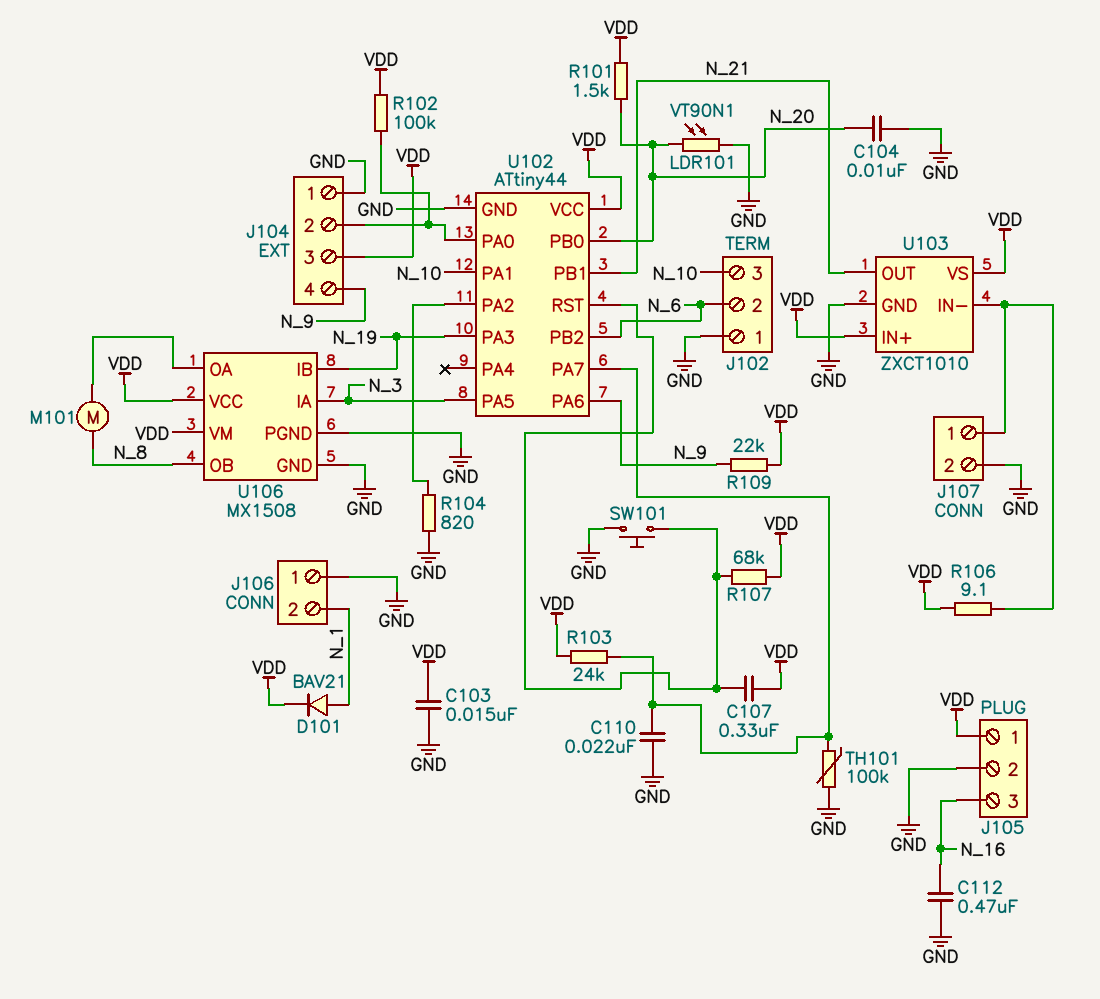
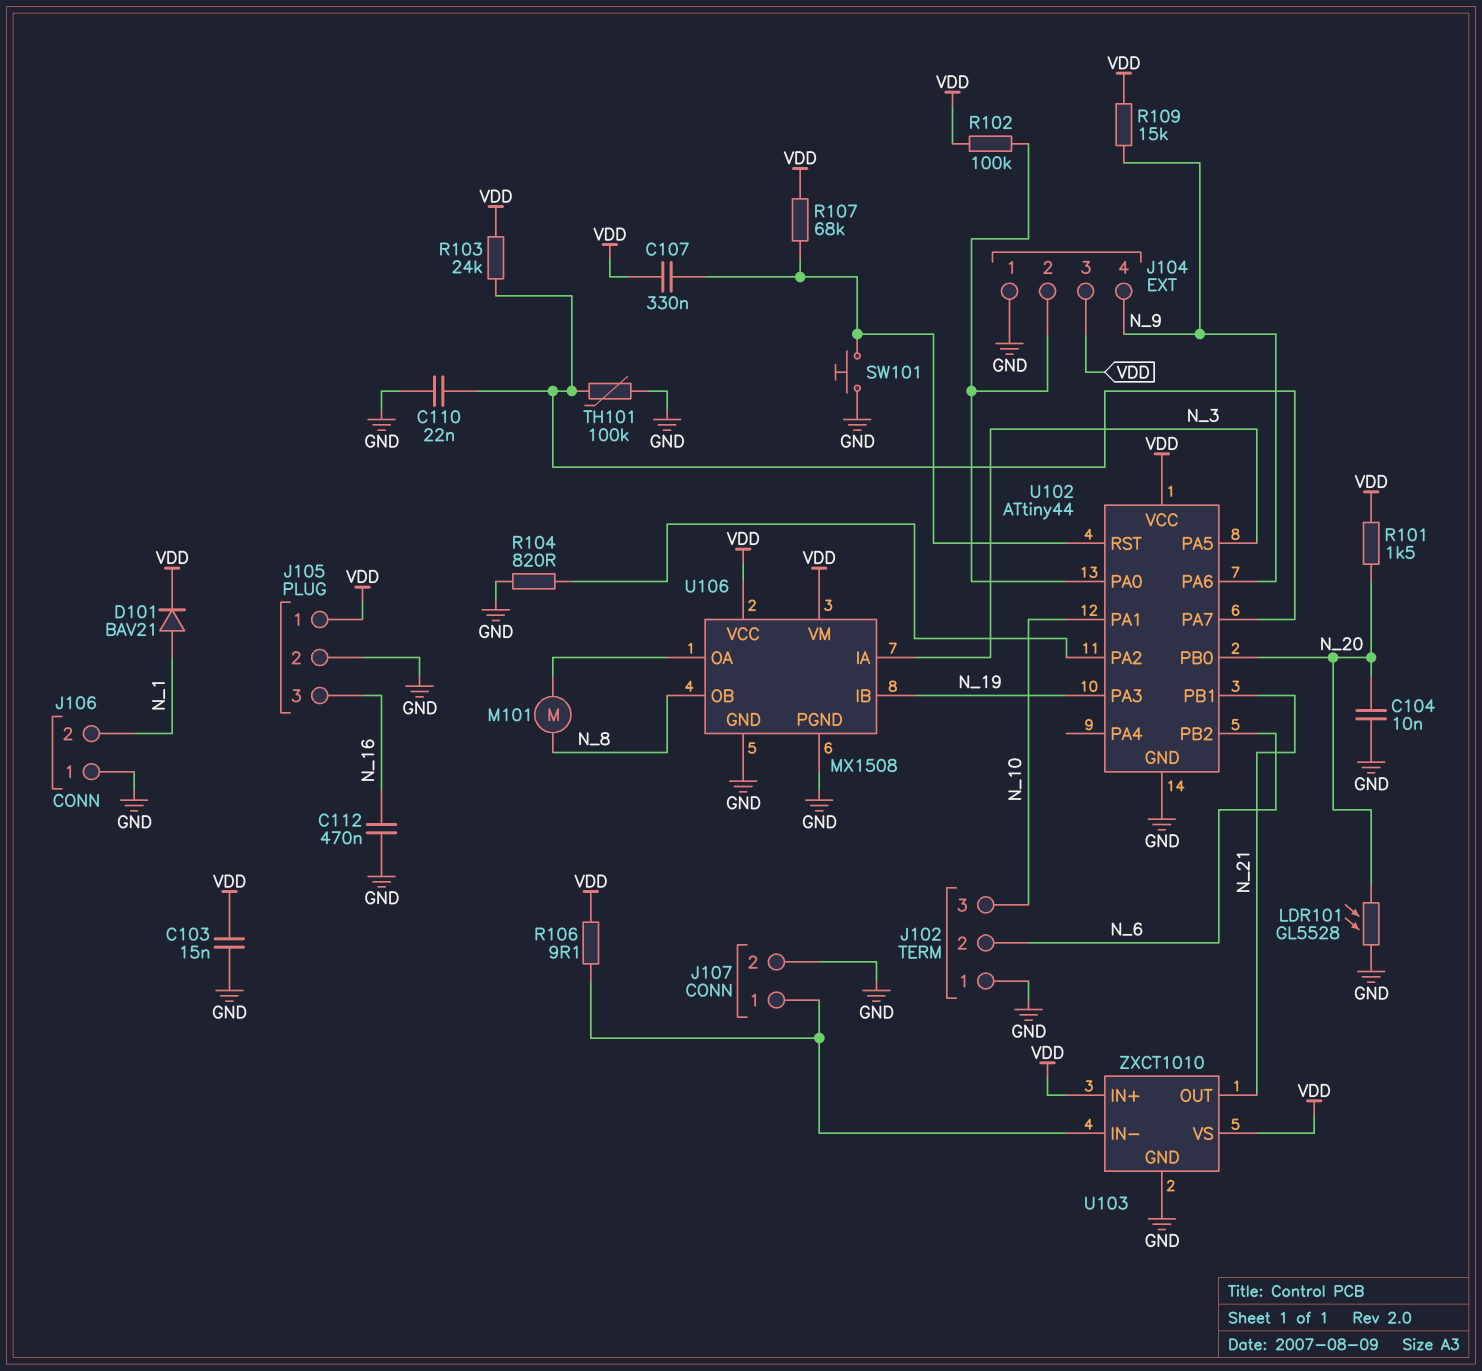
LDR101: VT90N1 (GND, N_20) -> GL5528 (GND, N_20)
R109: 22k (N_9, VDD) -> 15k (N_9, VDD)

